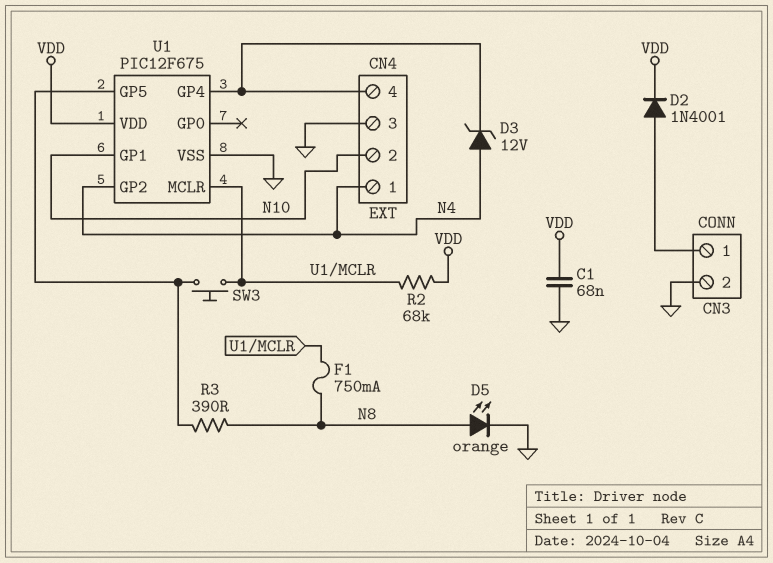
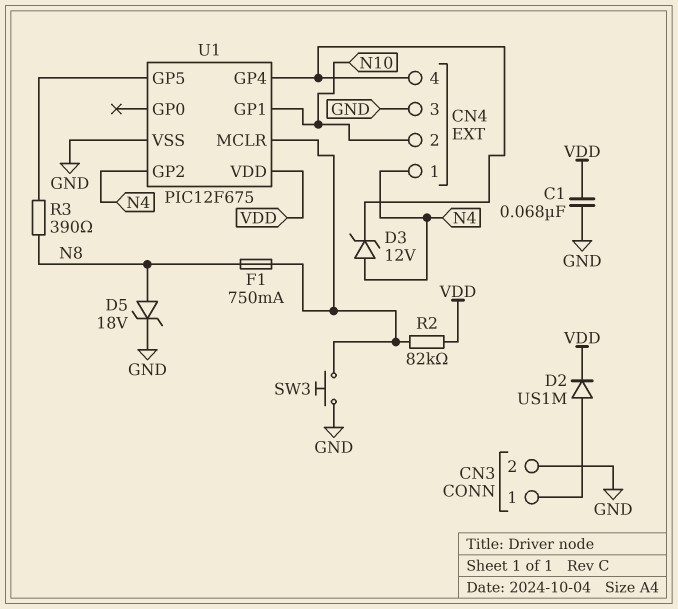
D2: diode 1N4001 (A CN3/1, K VDD) -> diode US1M (A CN3/1, K VDD)
D5: LED orange (A N8, K GND) -> zener 18V (A N8, K GND)
R2: 68k (U1/MCLR, VDD) -> 82k (U1/MCLR, VDD)
SW3: button (U1/GP5, U1/MCLR) -> button (GND, U1/MCLR)

